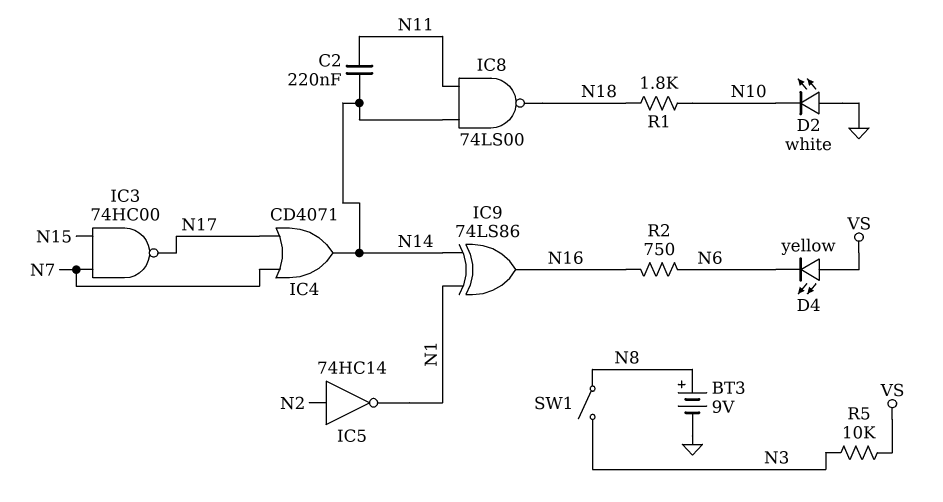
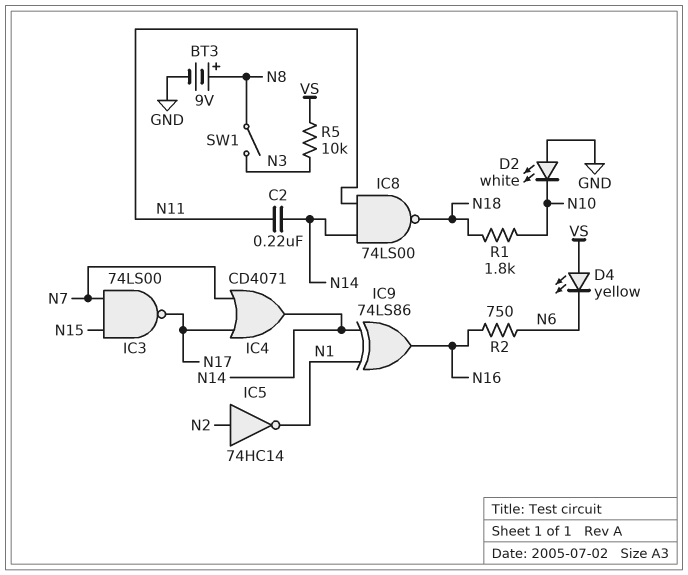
IC3: NAND 74HC00 (in N7, in N15, out N17) -> NAND 74LS00 (in N7, in N15, out N17)

